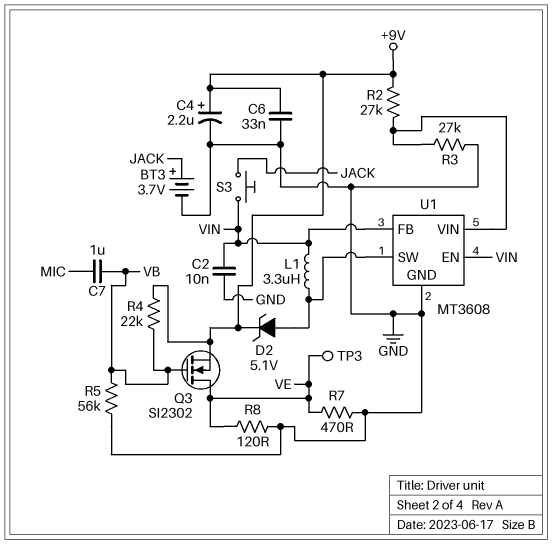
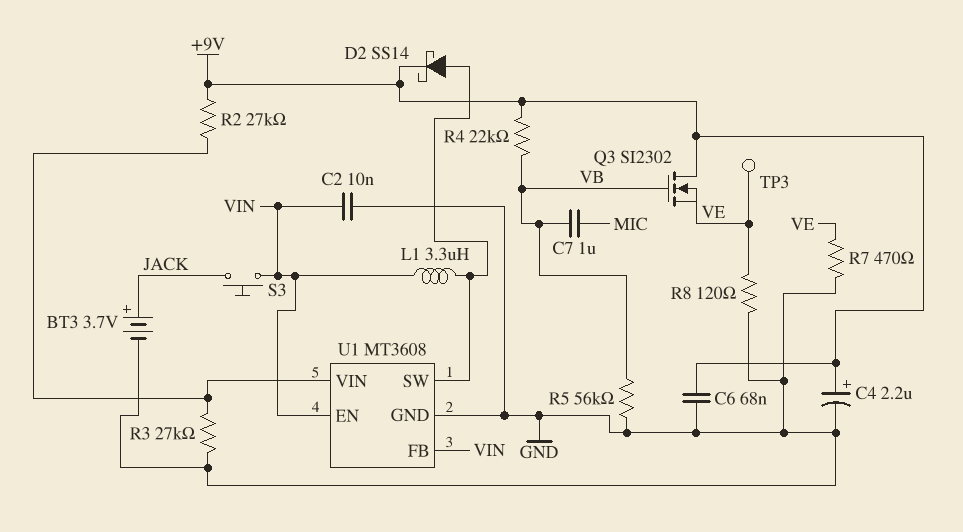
C6: 33nF (+9V, GND) -> 68nF (+9V, GND)
D2: zener 5.1V (A U1/SW, K +9V) -> schottky SS14 (A U1/SW, K +9V)
Q3: NMOS SI2302 (G VB, D VE, S +9V) -> NMOS SI2302 (G VB, D +9V, S VE)

